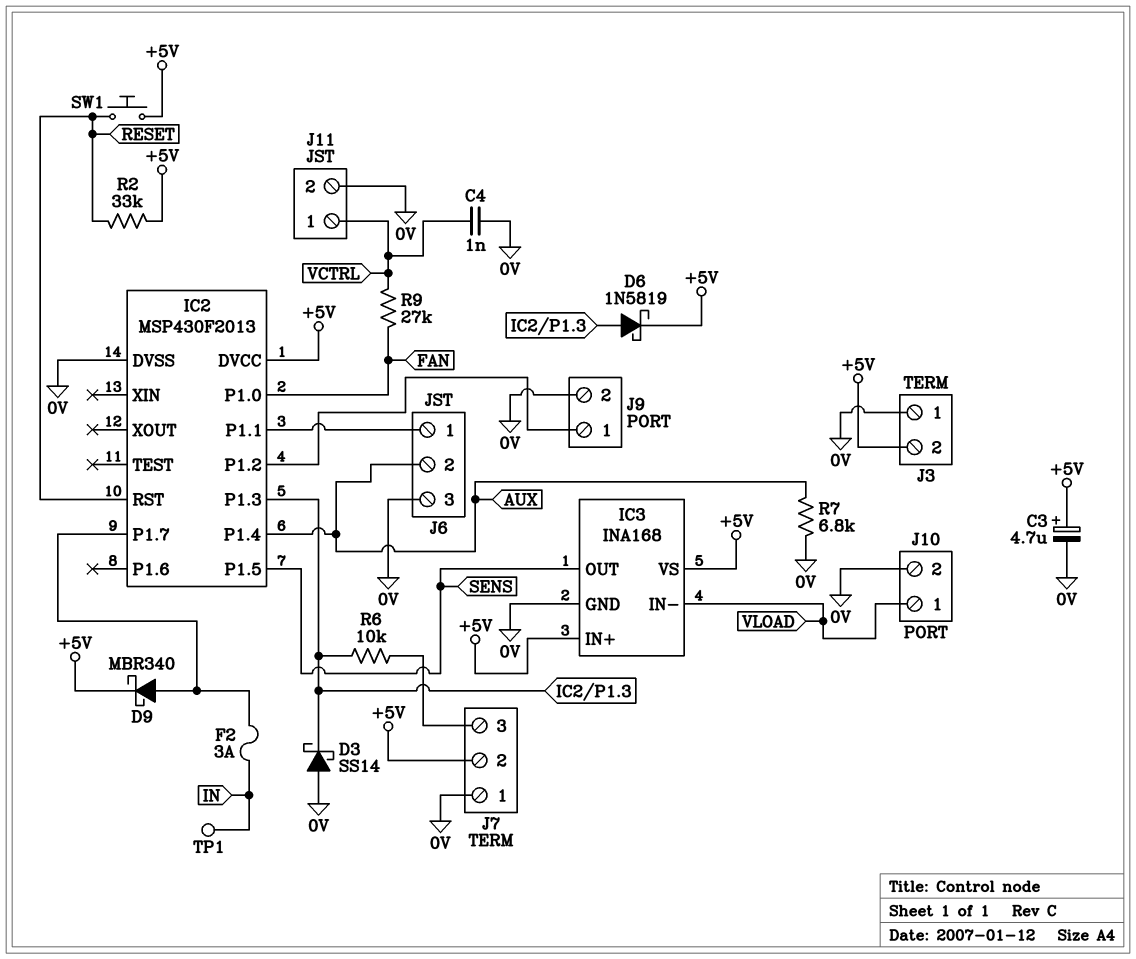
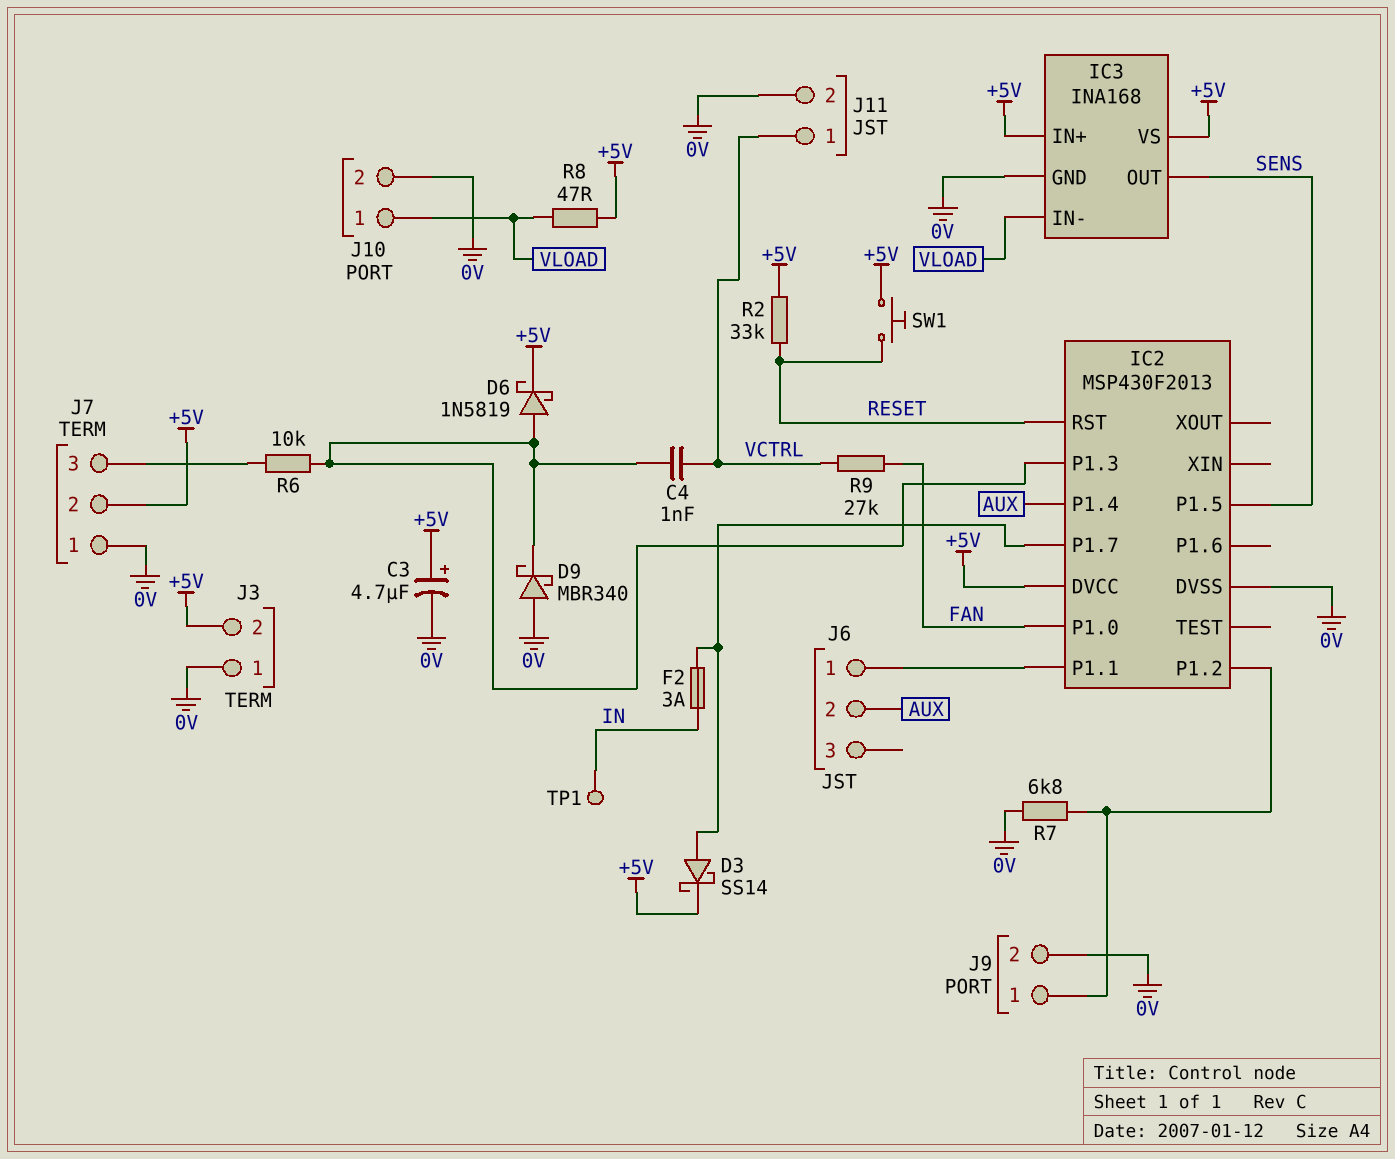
C4: 1nF (0V, VCTRL) -> 1nF (IC2/P1.3, VCTRL)
D3: schottky SS14 (A 0V, K IC2/P1.3) -> schottky SS14 (A IC2/P1.7, K +5V)
D9: schottky MBR340 (A IC2/P1.7, K +5V) -> schottky MBR340 (A 0V, K IC2/P1.3)
J6 pin 3: 0V -> none
R7: 6.8k (0V, AUX) -> 6.8k (0V, IC2/P1.2)
R8: none -> 47 (+5V, VLOAD)

